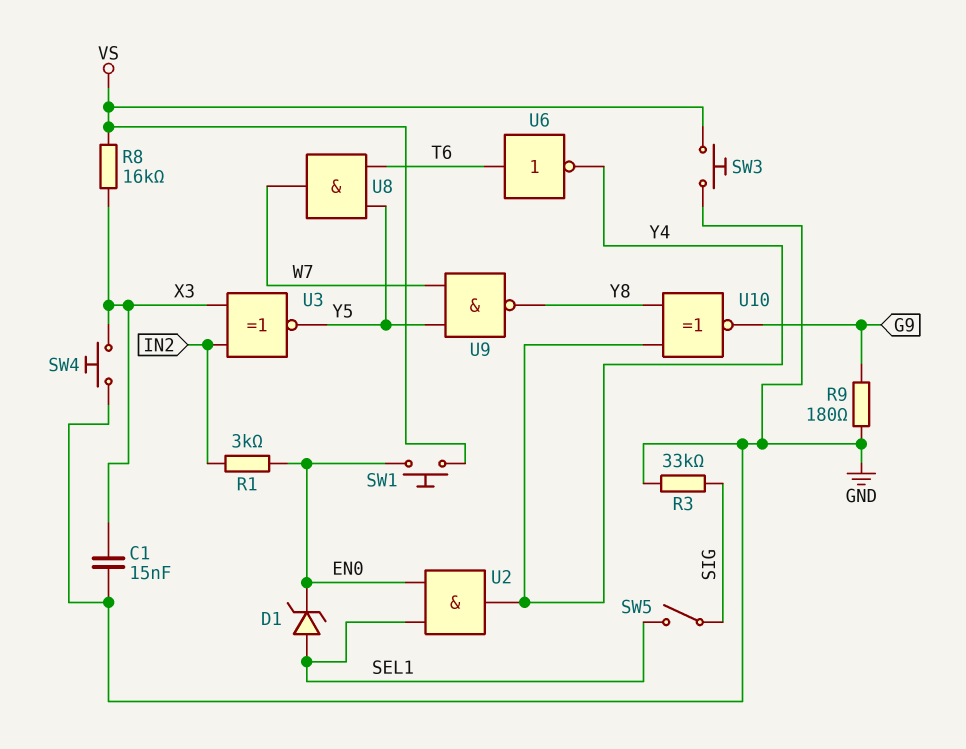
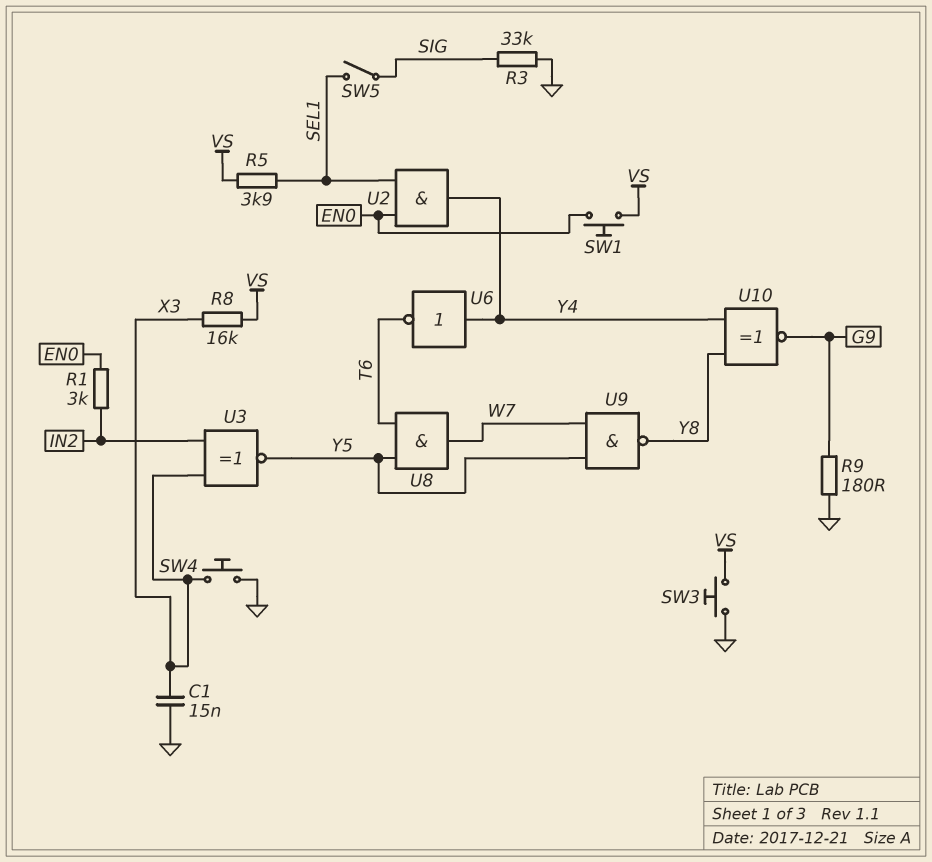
D1: zener (A SEL1, K EN0) -> none
R5: none -> 3.9k (SEL1, VS)
U6: NOT (in T6, out Y4) -> NOT (in Y4, out T6)

